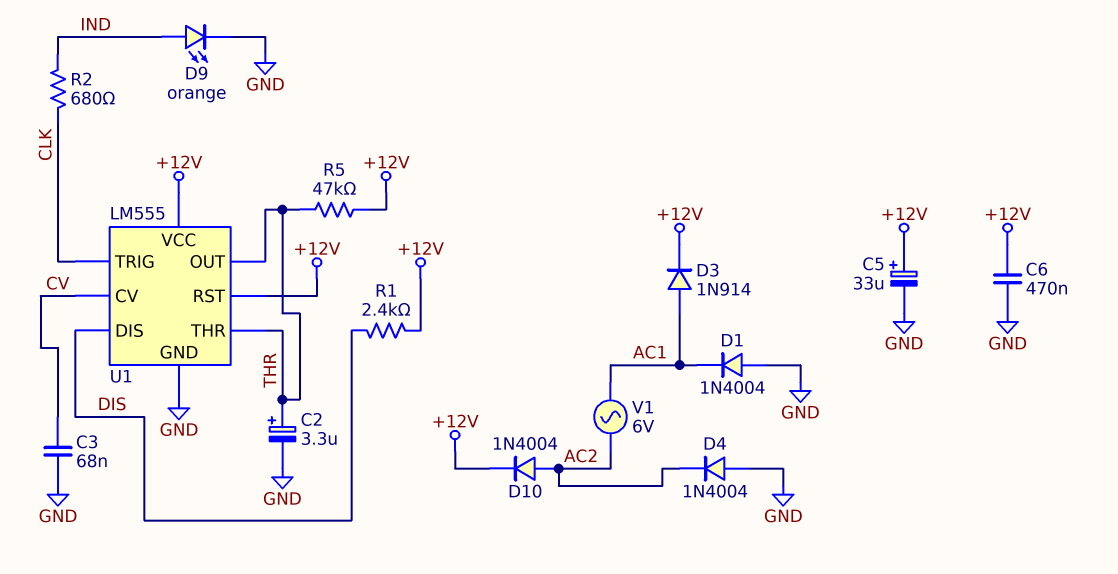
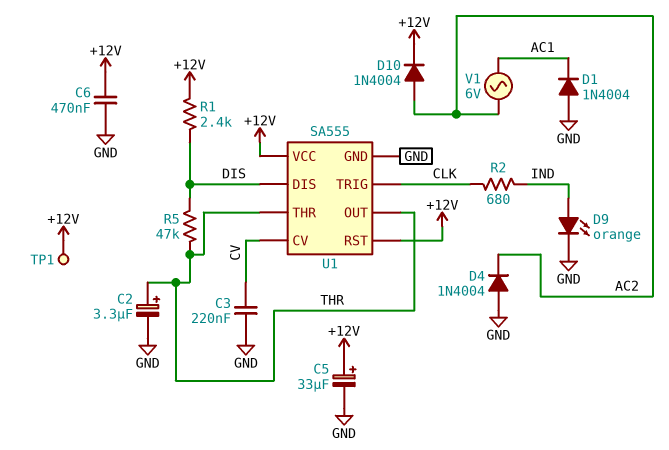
C3: 68nF (CV, GND) -> 220nF (CV, GND)
D3: diode 1N914 (A AC1, K +12V) -> none
R5: 47k (+12V, THR) -> 47k (DIS, THR)
TP1: none -> test point (+12V)
U1: LM555 -> SA555

